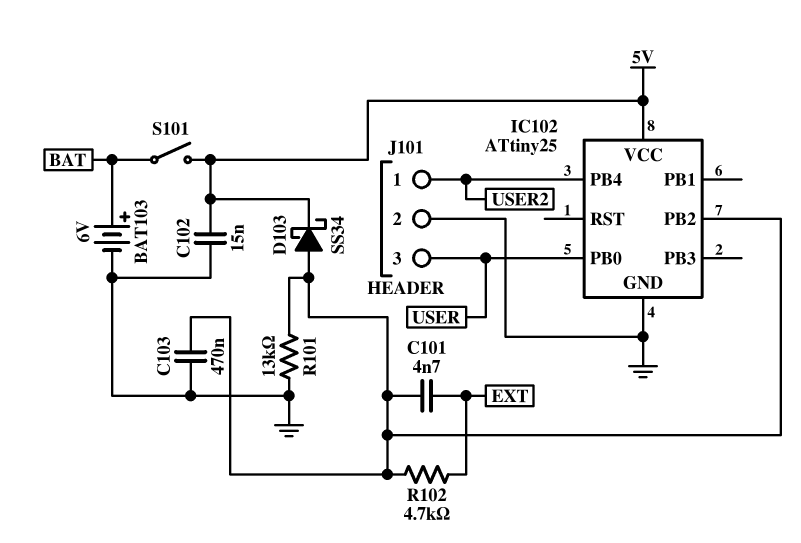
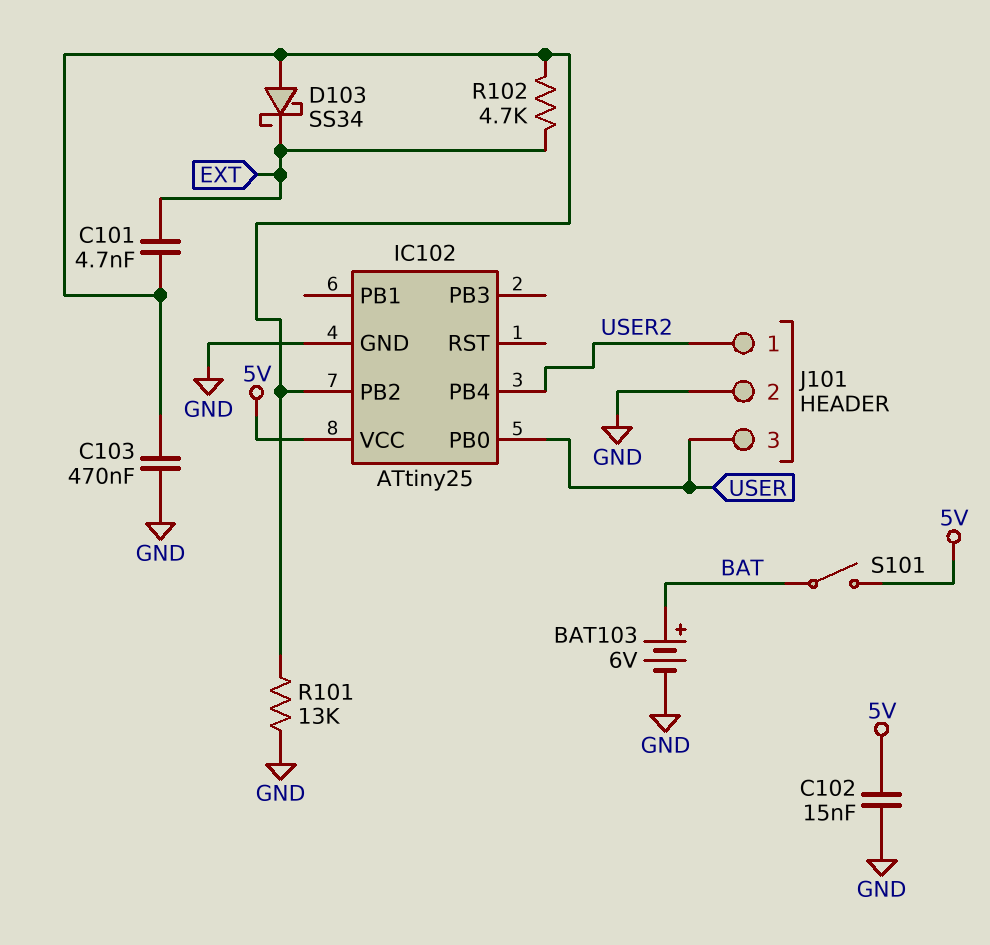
D103: schottky SS34 (A IC102/PB2, K 5V) -> schottky SS34 (A IC102/PB2, K EXT)

